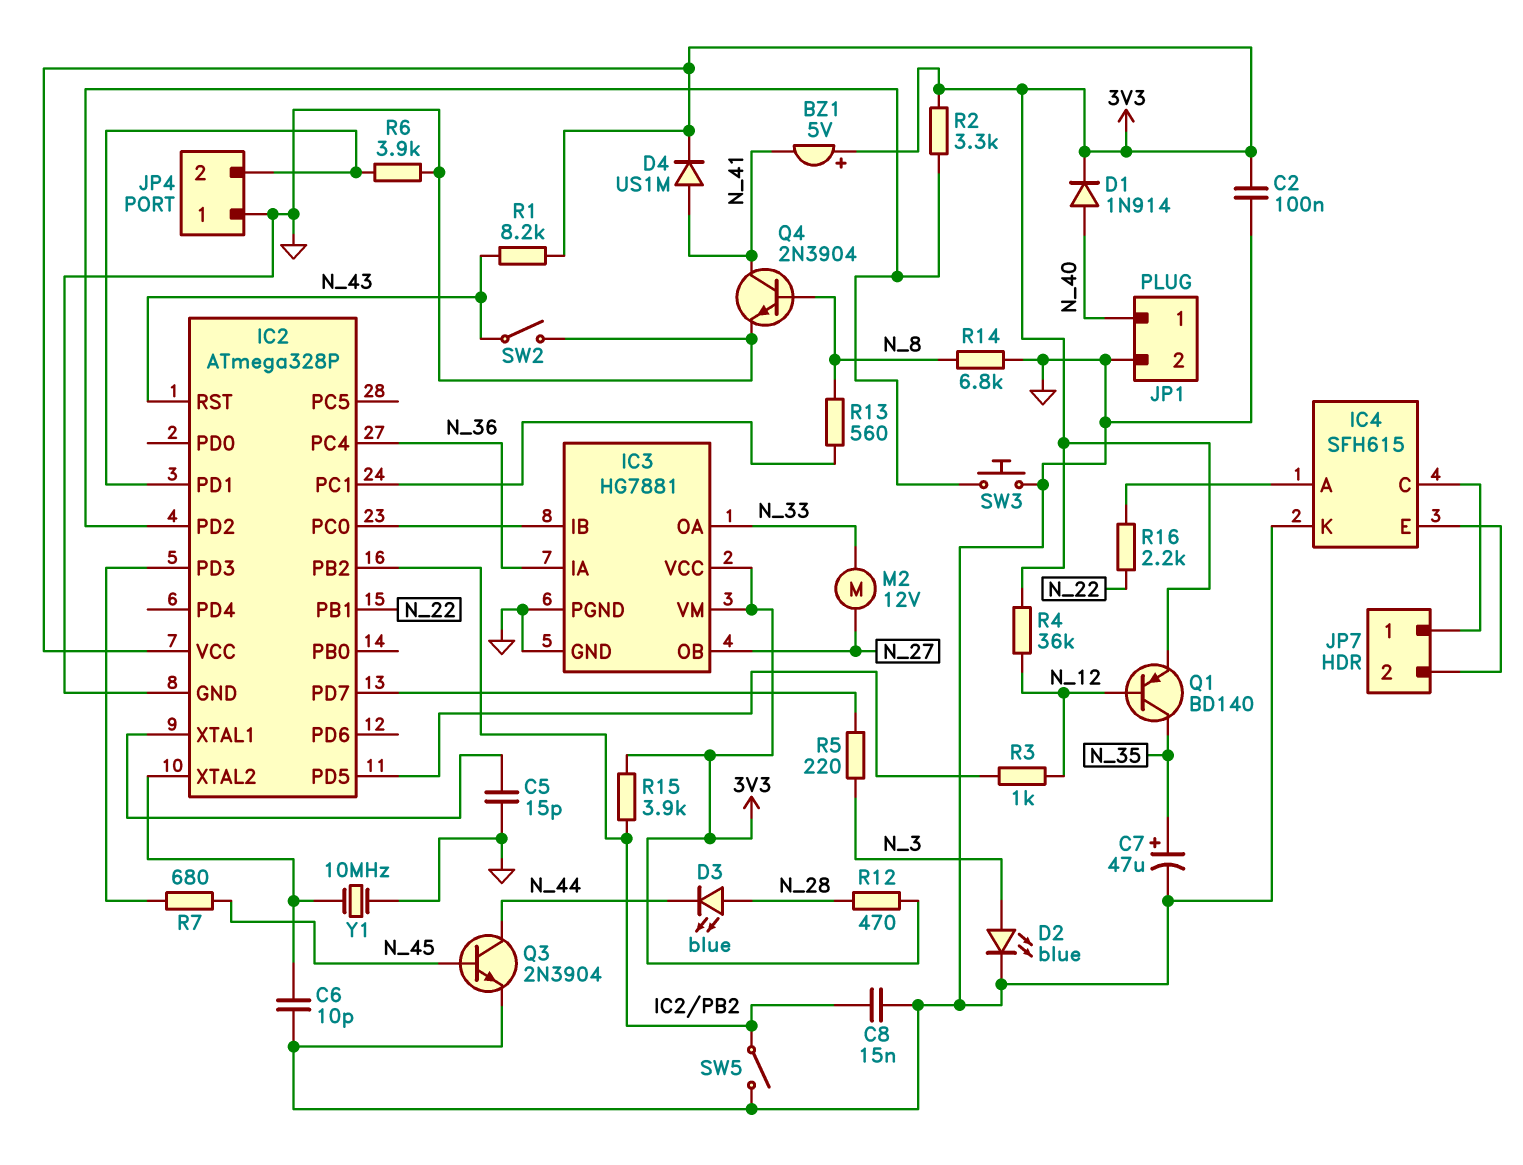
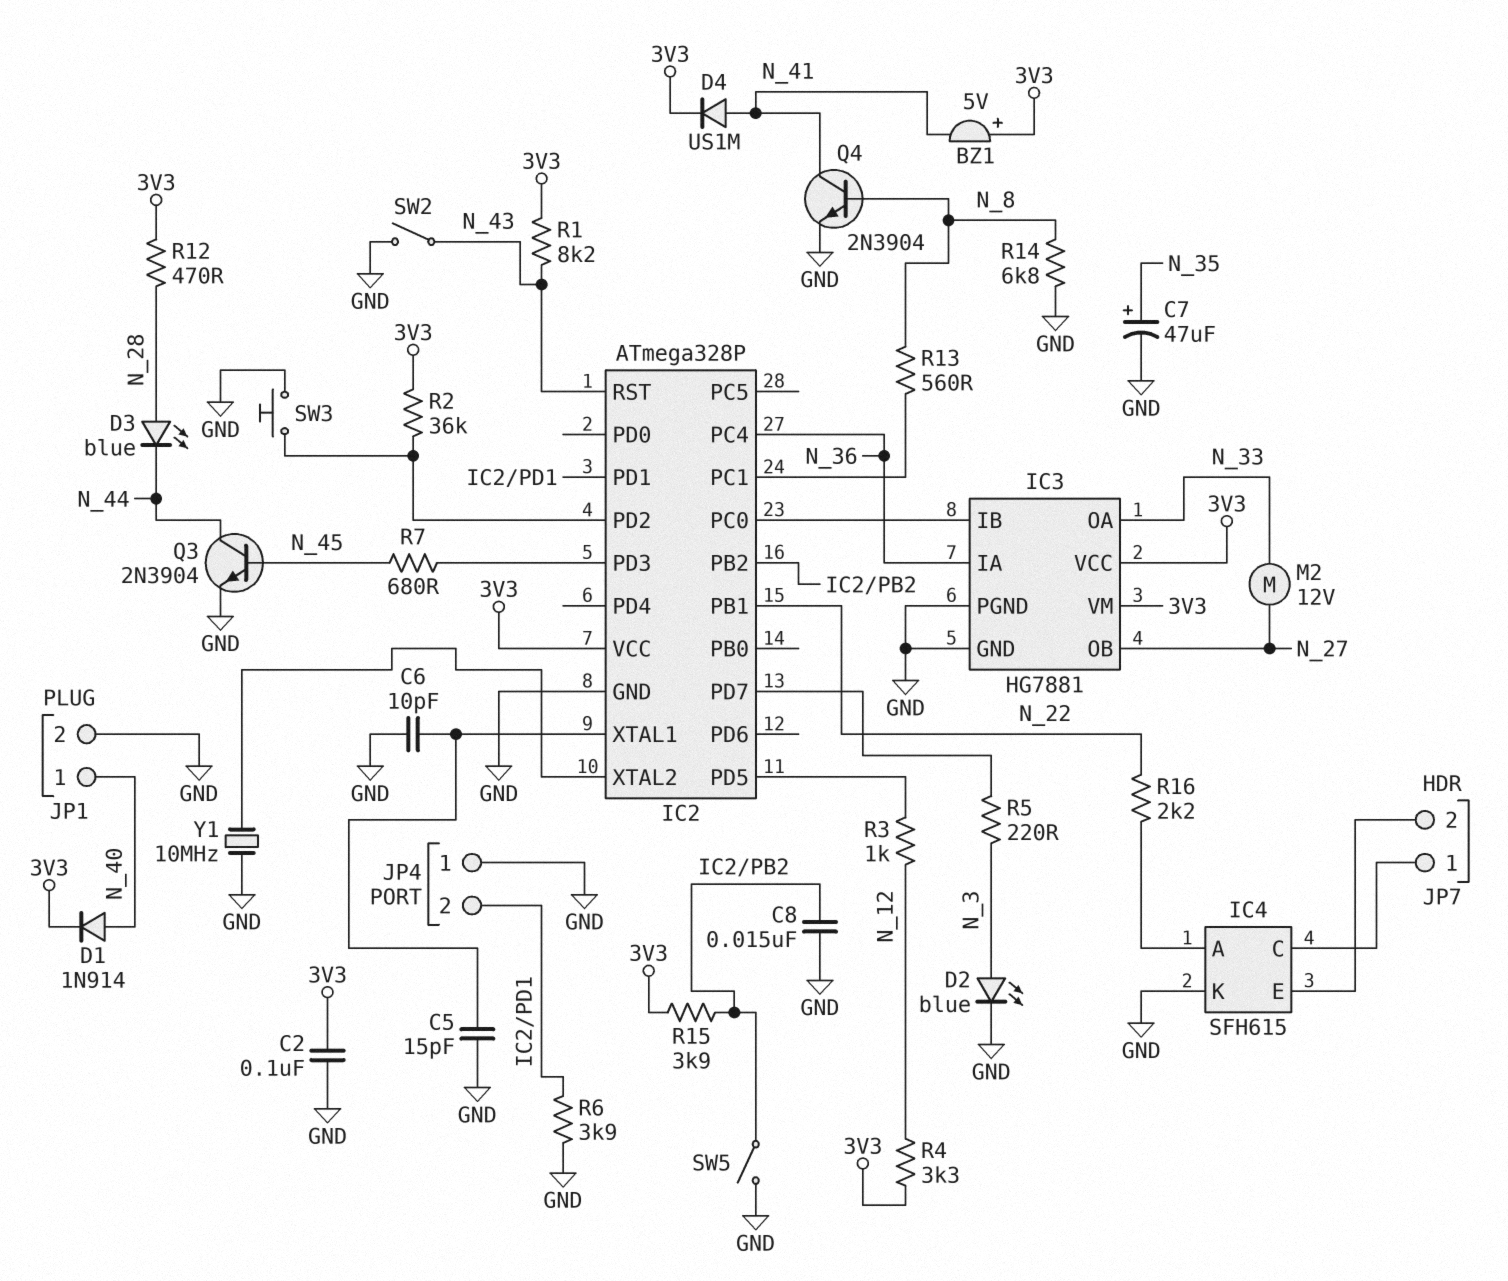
C6: 10pF (GND, IC2/XTAL2) -> 10pF (GND, IC2/XTAL1)
Q1: PNP BD140 (B N_12, C N_35, E 3V3) -> none
R2: 3.3k (3V3, IC2/PD2) -> 36k (3V3, IC2/PD2)
R4: 36k (3V3, N_12) -> 3.3k (3V3, N_12)

